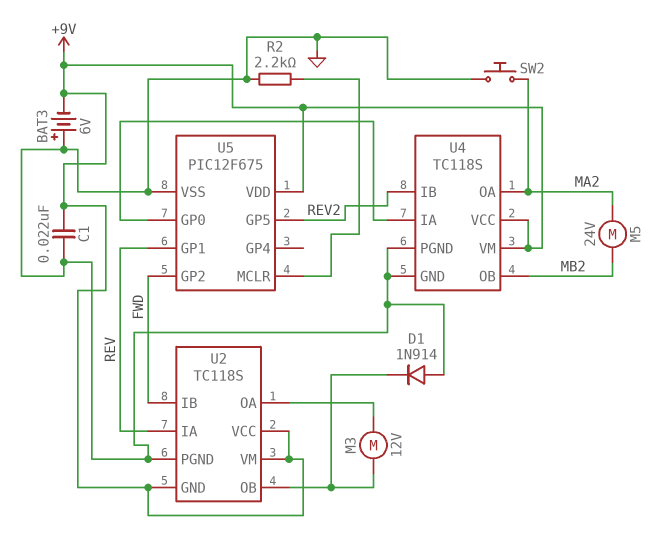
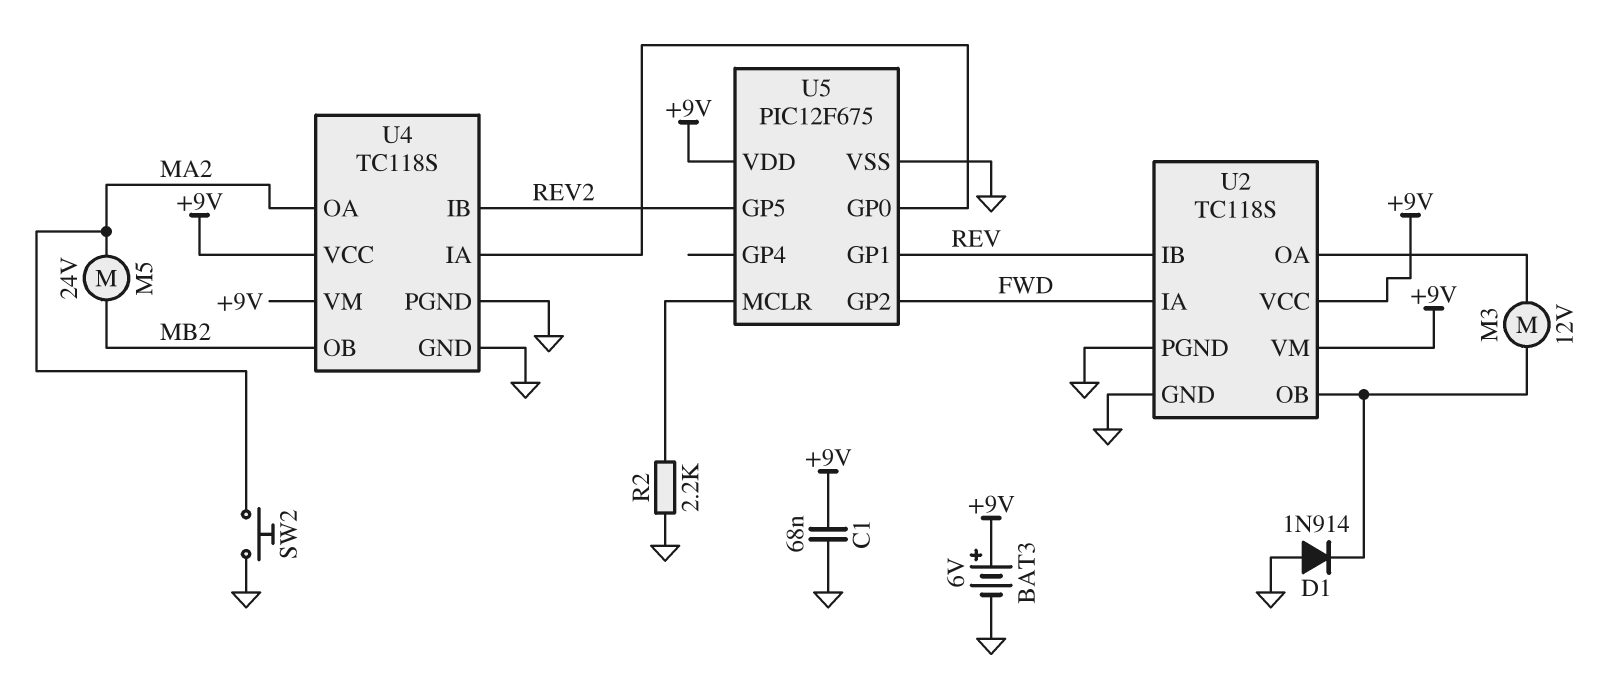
BAT3: 6V (plus GND, minus +9V) -> 6V (plus +9V, minus GND)
C1: 22nF (+9V, GND) -> 68nF (+9V, GND)
U2 pin GND: +9V -> GND
U2 pin IA: REV -> FWD
U2 pin IB: FWD -> REV

